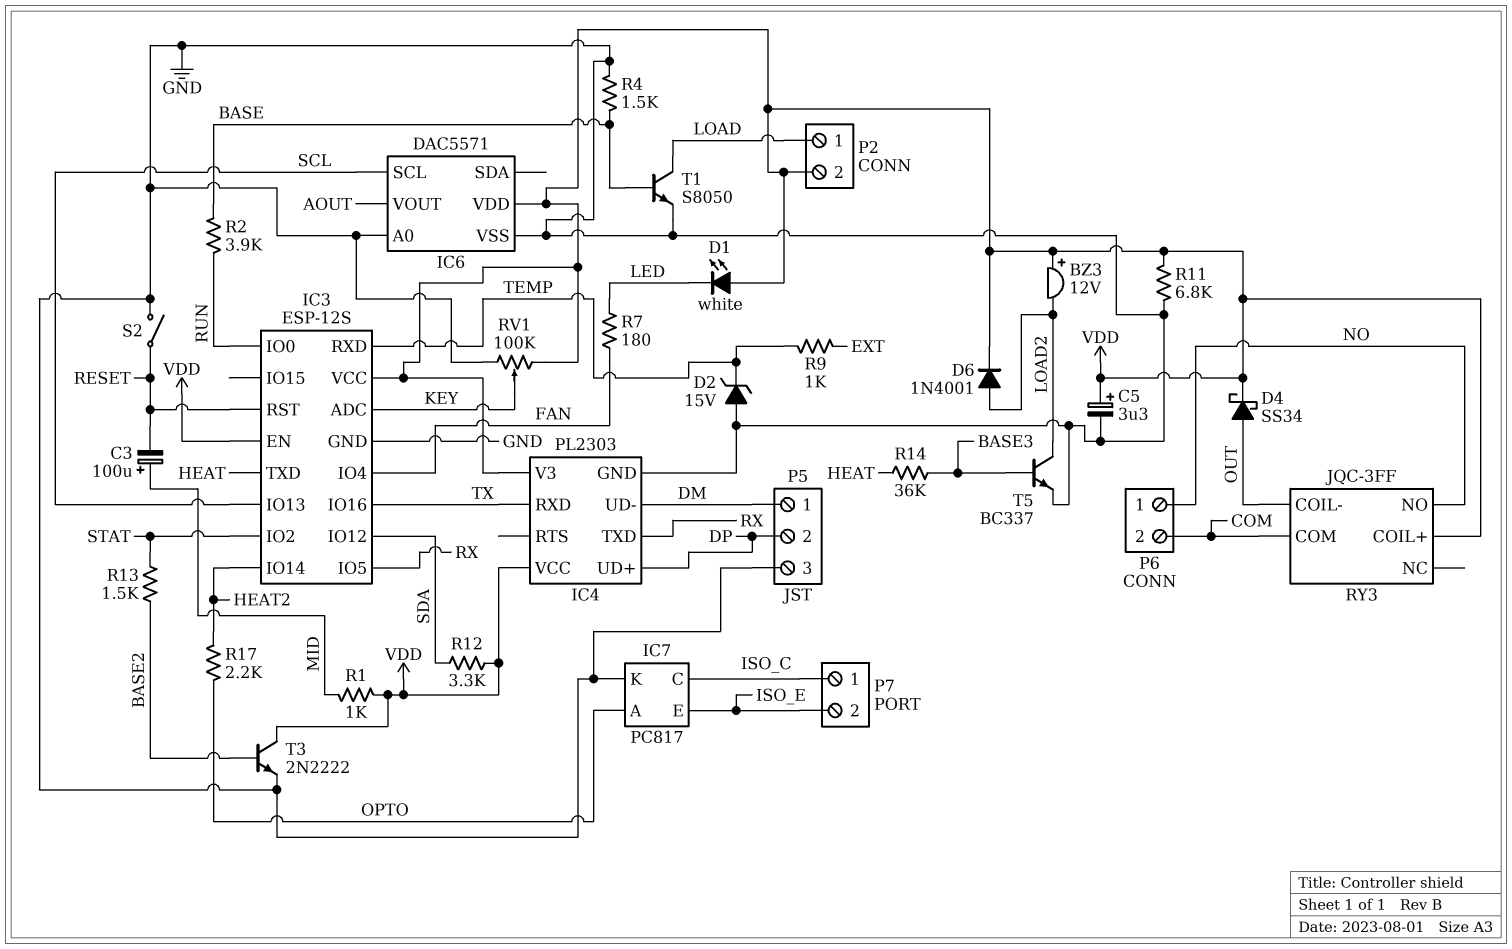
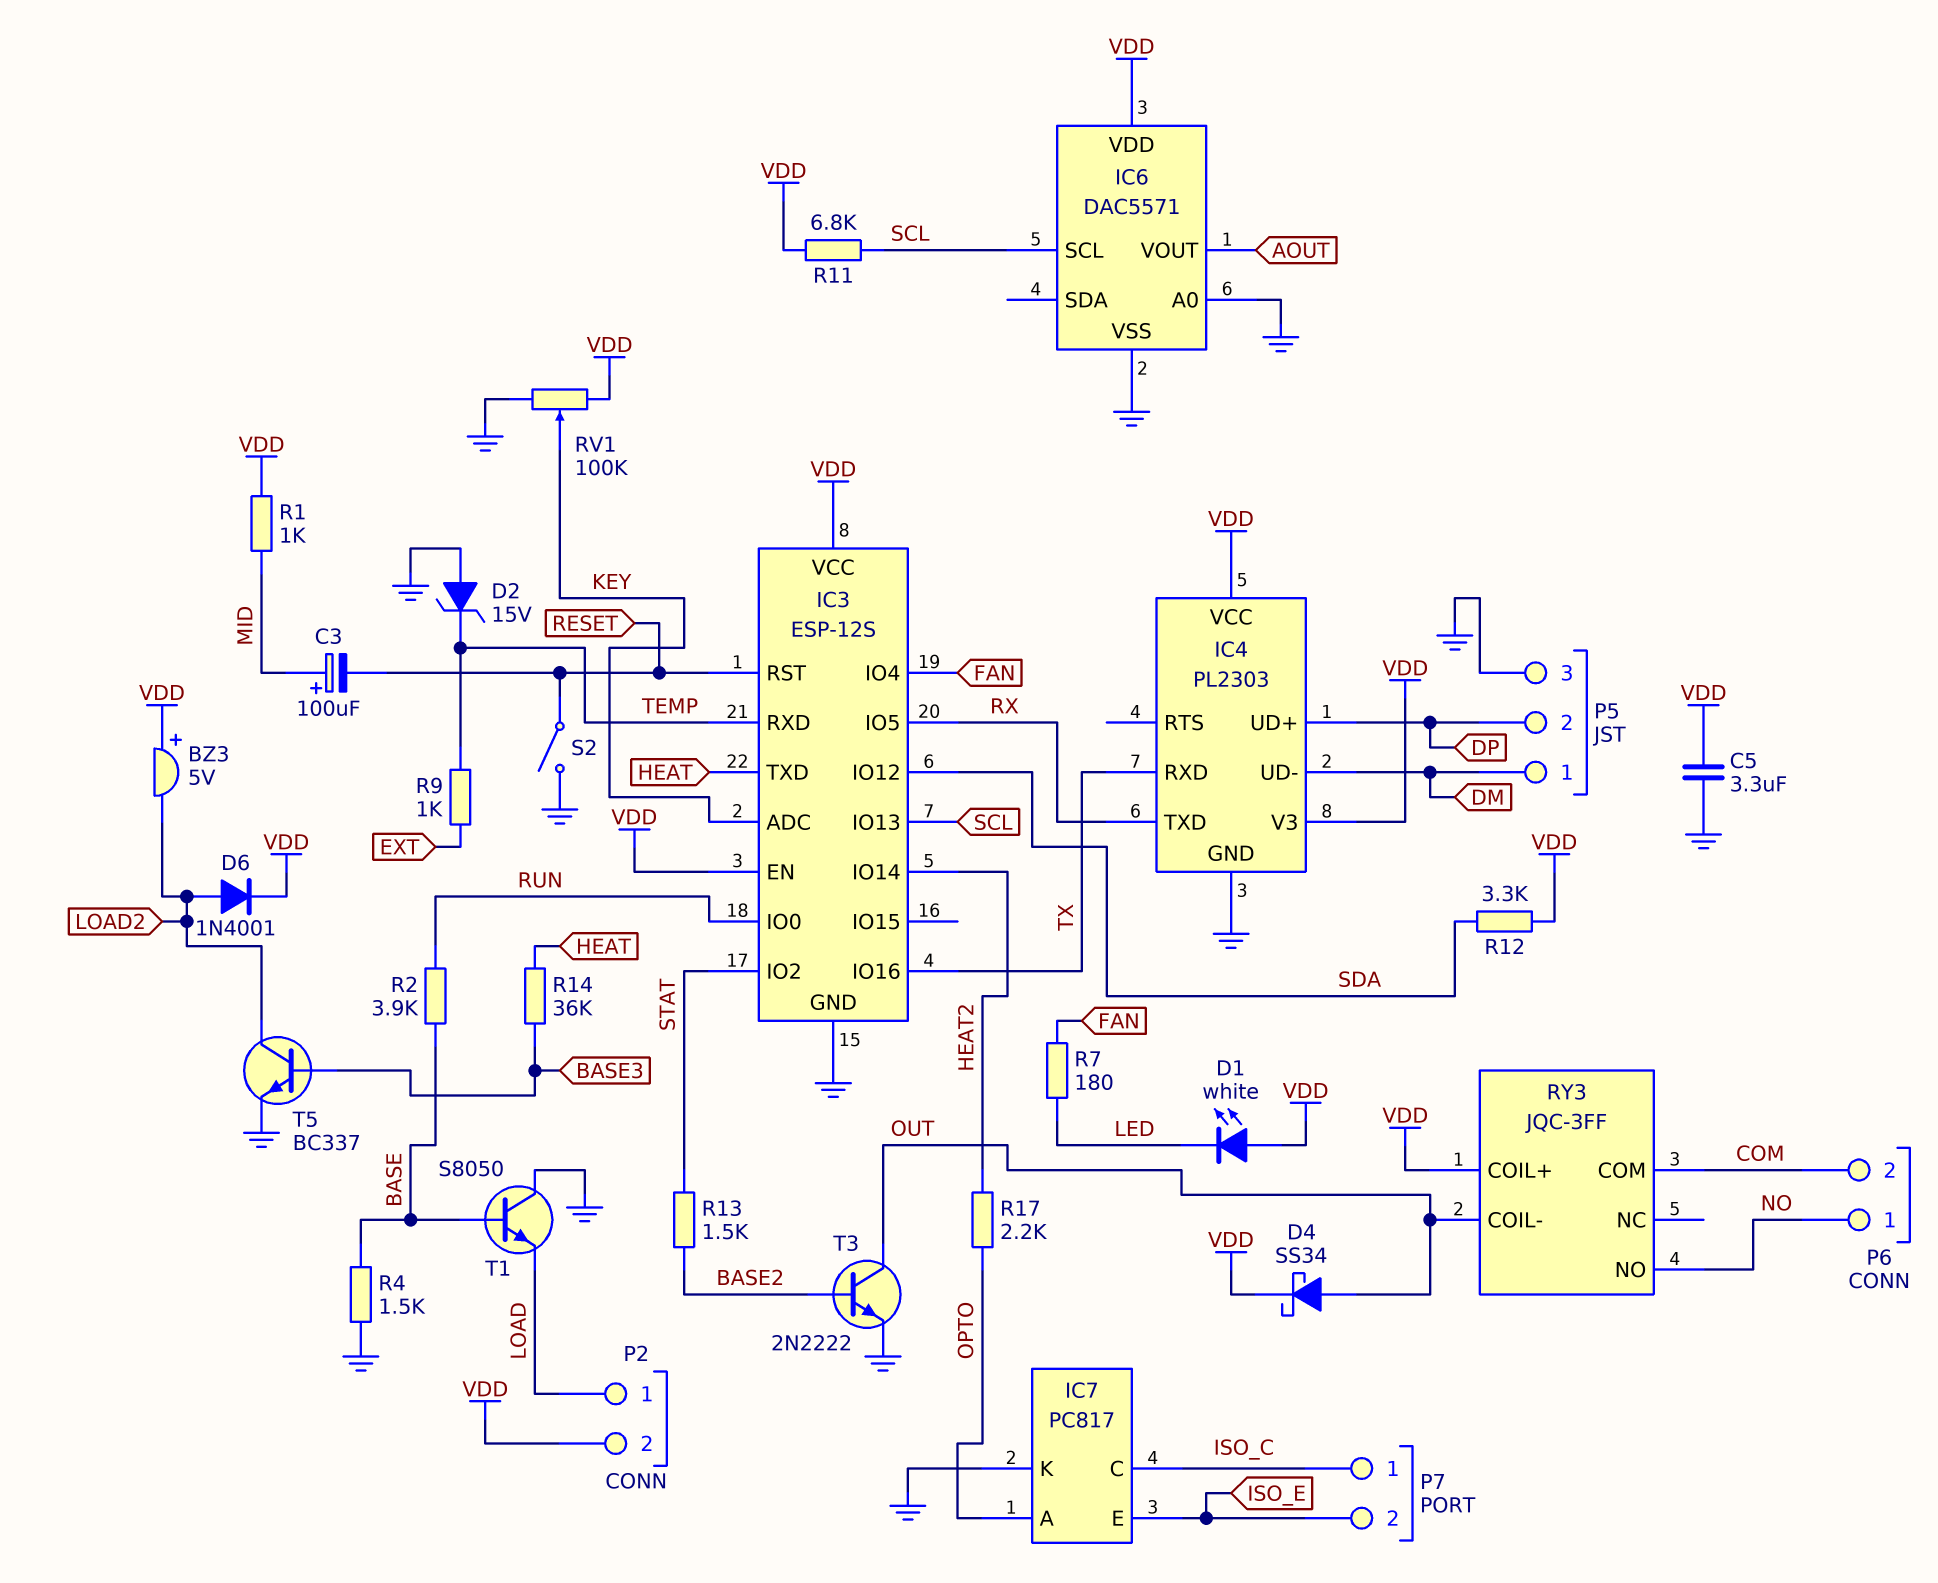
BZ3: buzzer 12V (plus VDD, minus LOAD2) -> buzzer 5V (plus VDD, minus LOAD2)
C5: 3.3uF (plus VDD, minus GND) -> 3.3uF (GND, VDD)
R11: 6.8k (GND, VDD) -> 6.8k (SCL, VDD)
T1: NPN S8050 (B BASE, C LOAD, E GND) -> NPN S8050 (B BASE, C GND, E LOAD)
T3: NPN 2N2222 (B BASE2, C VDD, E GND) -> NPN 2N2222 (B BASE2, C OUT, E GND)

